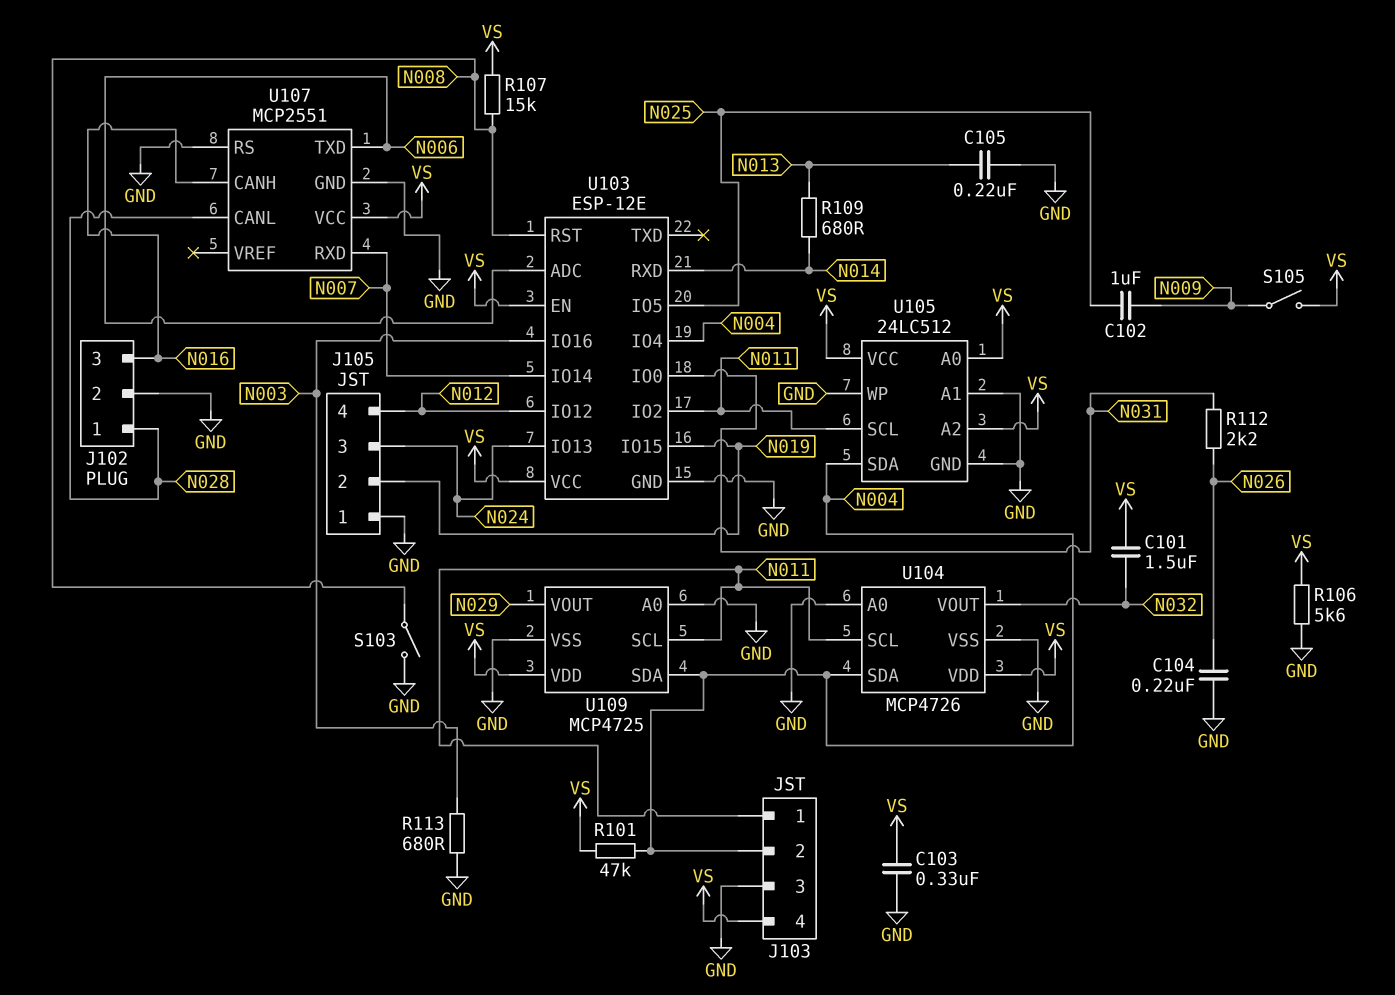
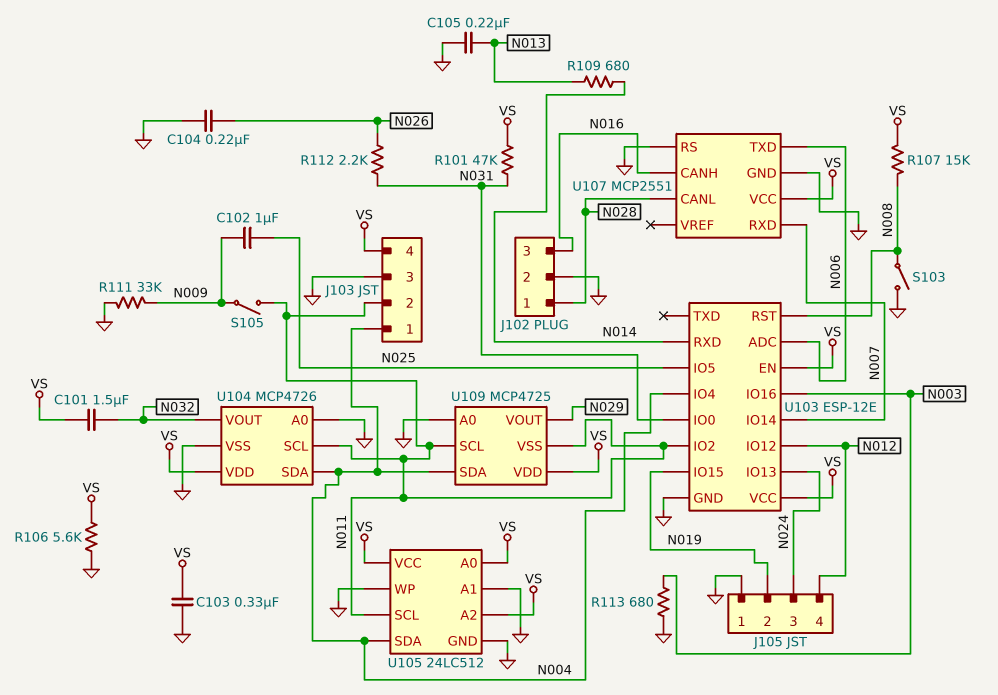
J103 pin 1: N011 -> N004
J103 pin 2: N004 -> N011
R101: 47k (N004, VS) -> 47k (N031, VS)
R111: none -> 33k (GND, N009)
S105: switch (N009, VS) -> switch (N009, N011)
U109 pin VSS: GND -> N011

